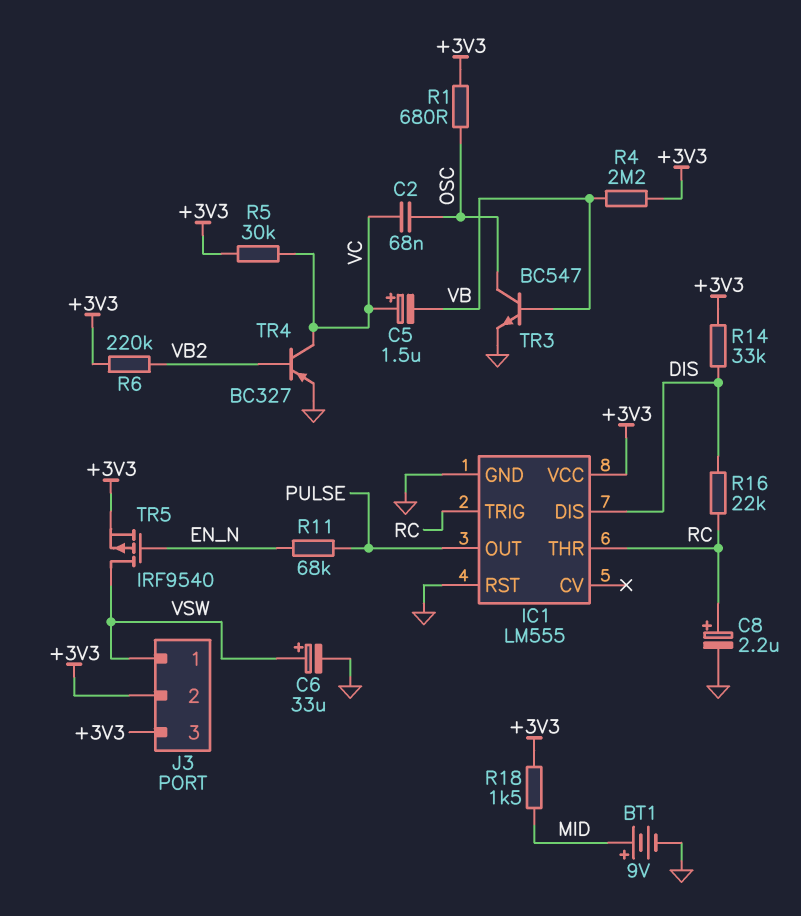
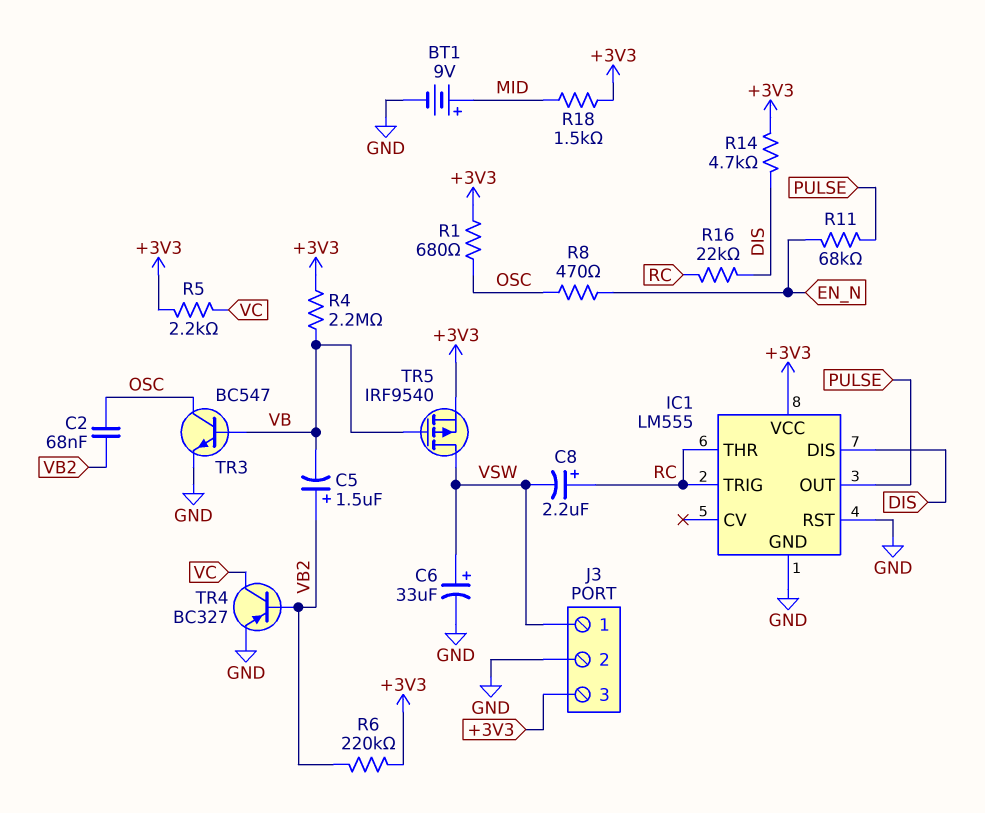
C2: 68nF (OSC, VC) -> 68nF (OSC, VB2)
C5: 1.5uF (plus VC, minus VB) -> 1.5uF (plus VB2, minus VB)
C8: 2.2uF (plus RC, minus GND) -> 2.2uF (plus RC, minus VSW)
J3 pin 2: +3V3 -> GND
R5: 30k (+3V3, VC) -> 2.2k (+3V3, VC)
R8: none -> 470 (EN_N, OSC)
R14: 33k (+3V3, DIS) -> 4.7k (+3V3, DIS)
TR5: PMOS IRF9540 (G EN_N, D VSW, S +3V3) -> PMOS IRF9540 (G VB, D VSW, S +3V3)

